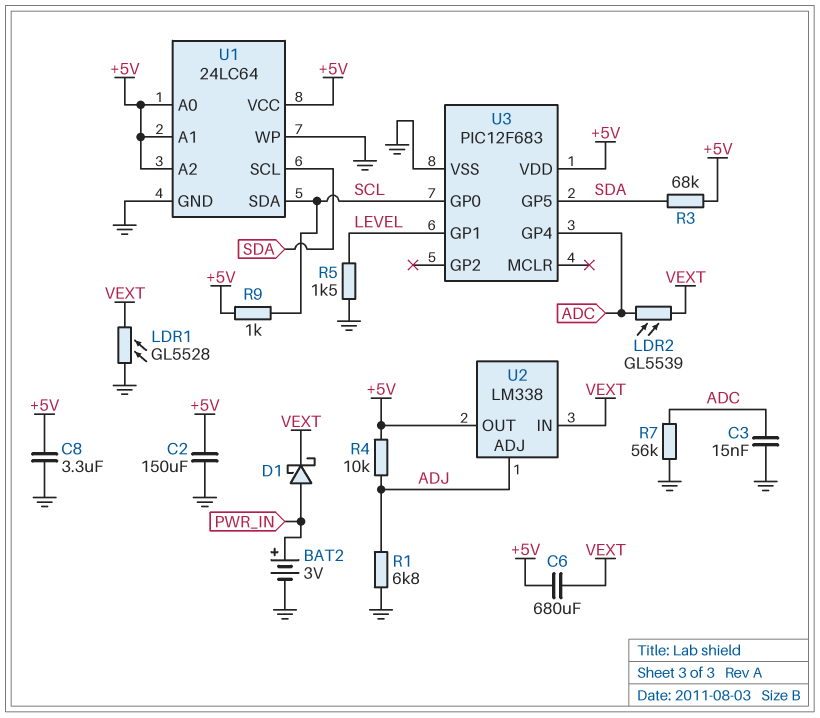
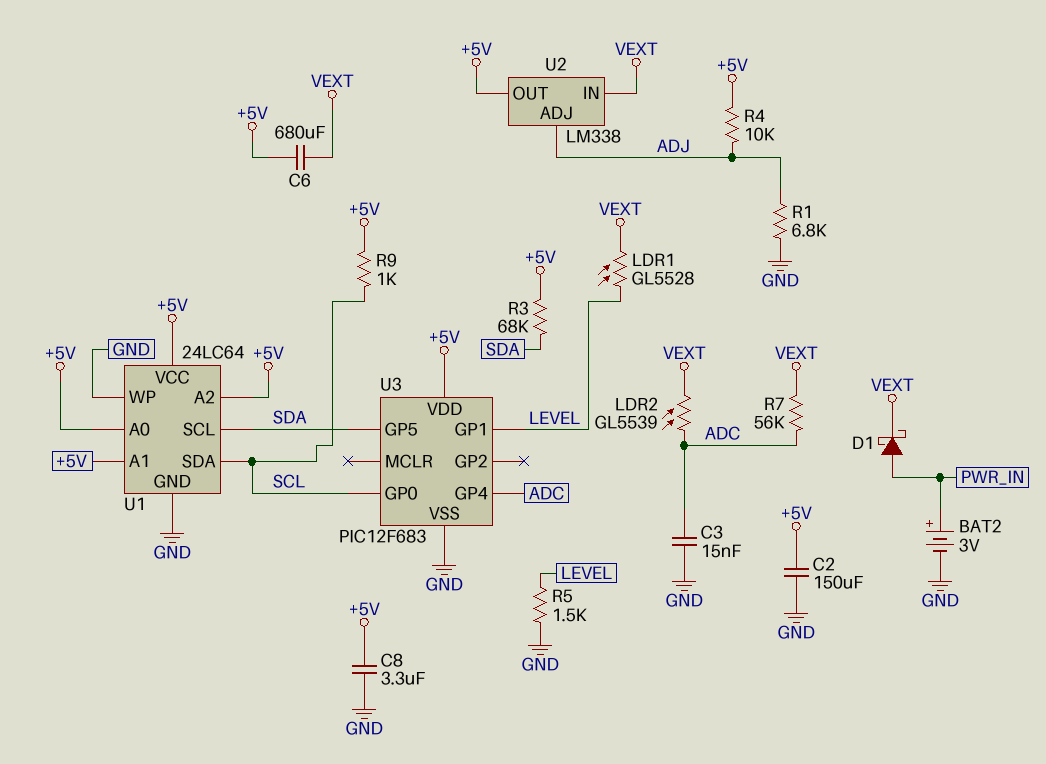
LDR1: GL5528 (GND, VEXT) -> GL5528 (LEVEL, VEXT)
R7: 56k (ADC, GND) -> 56k (ADC, VEXT)

